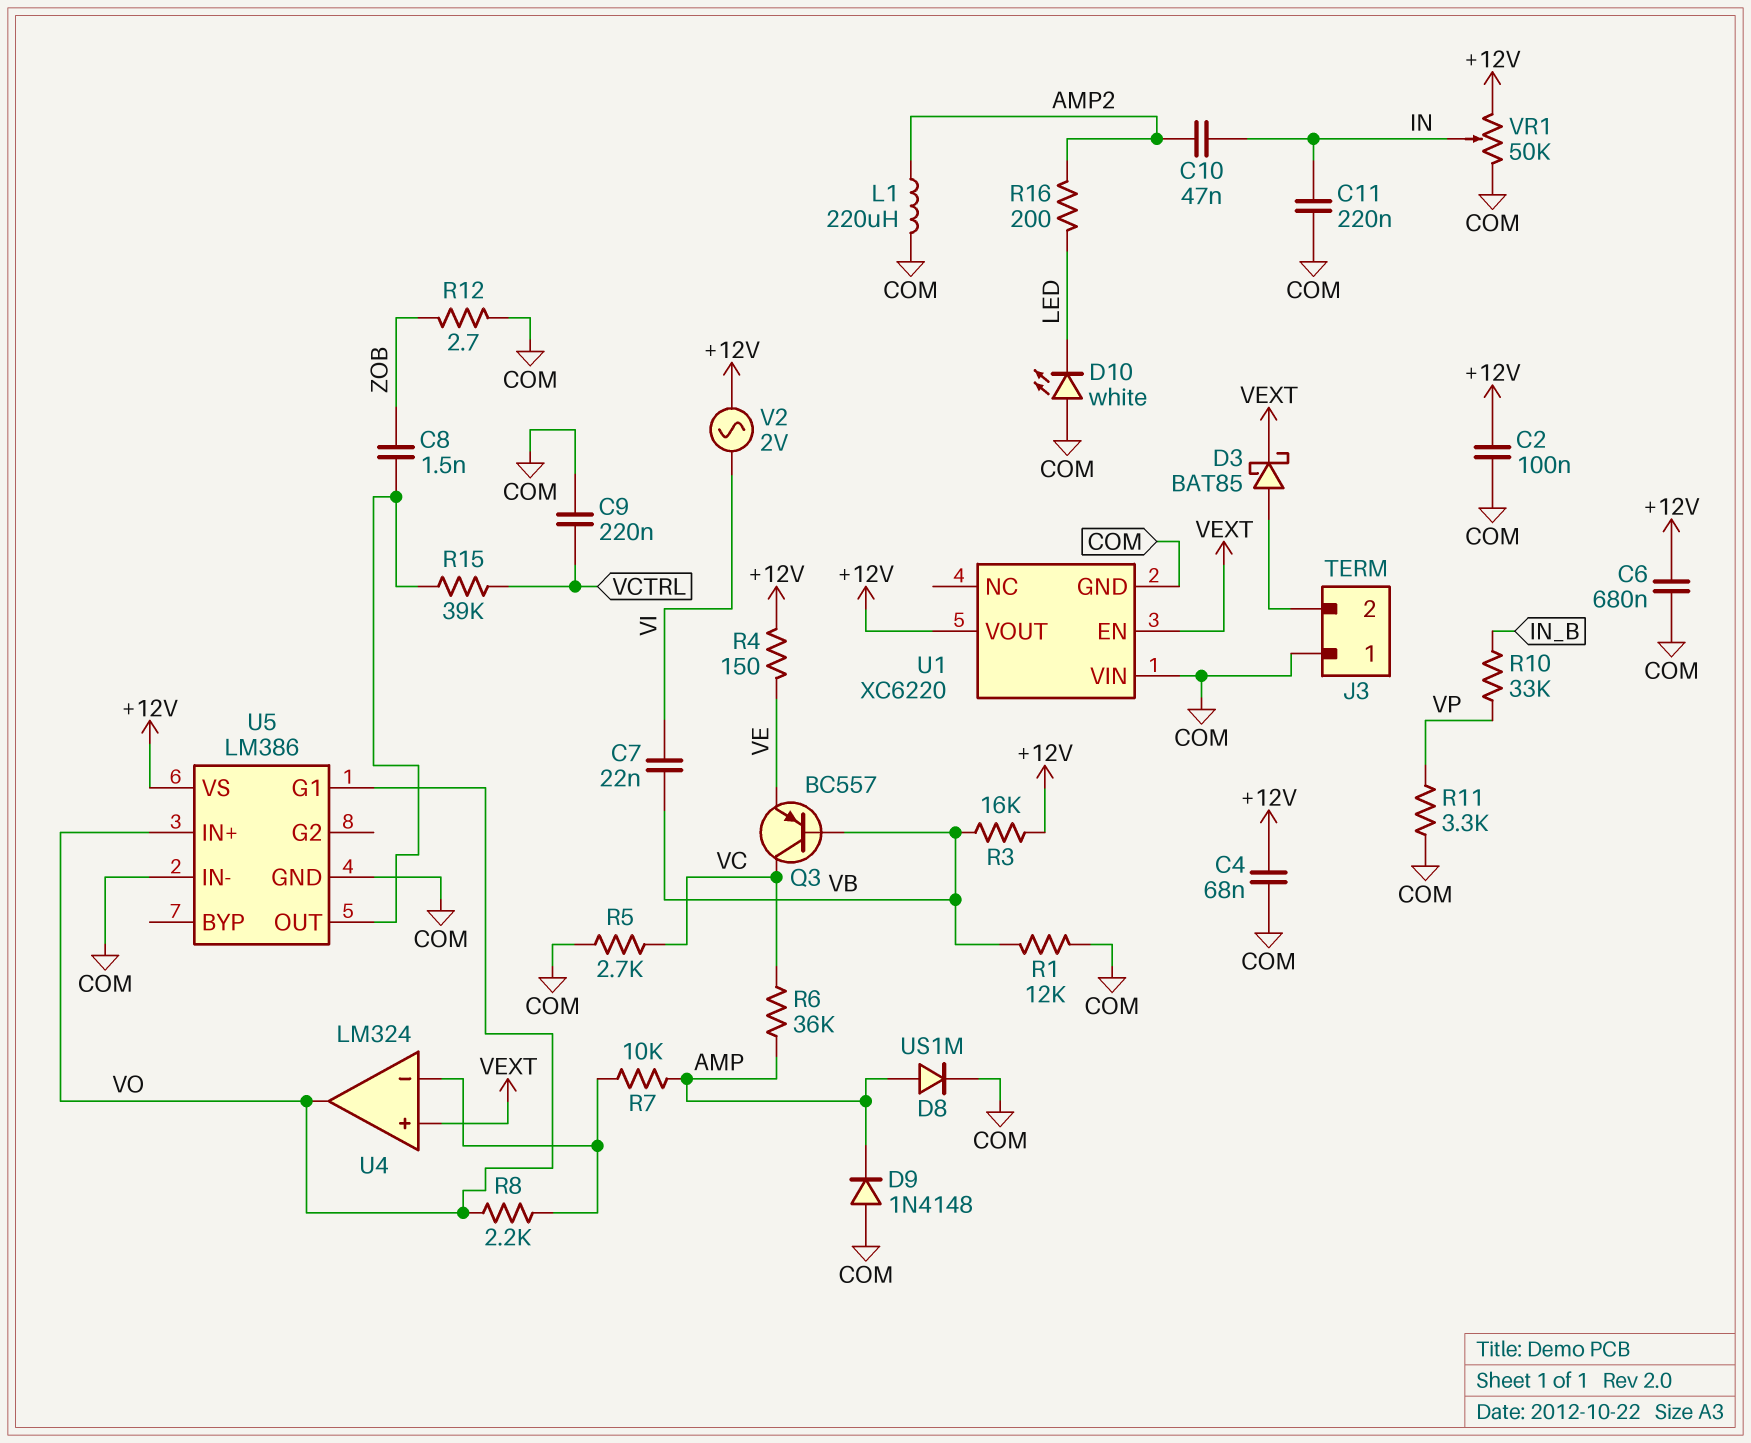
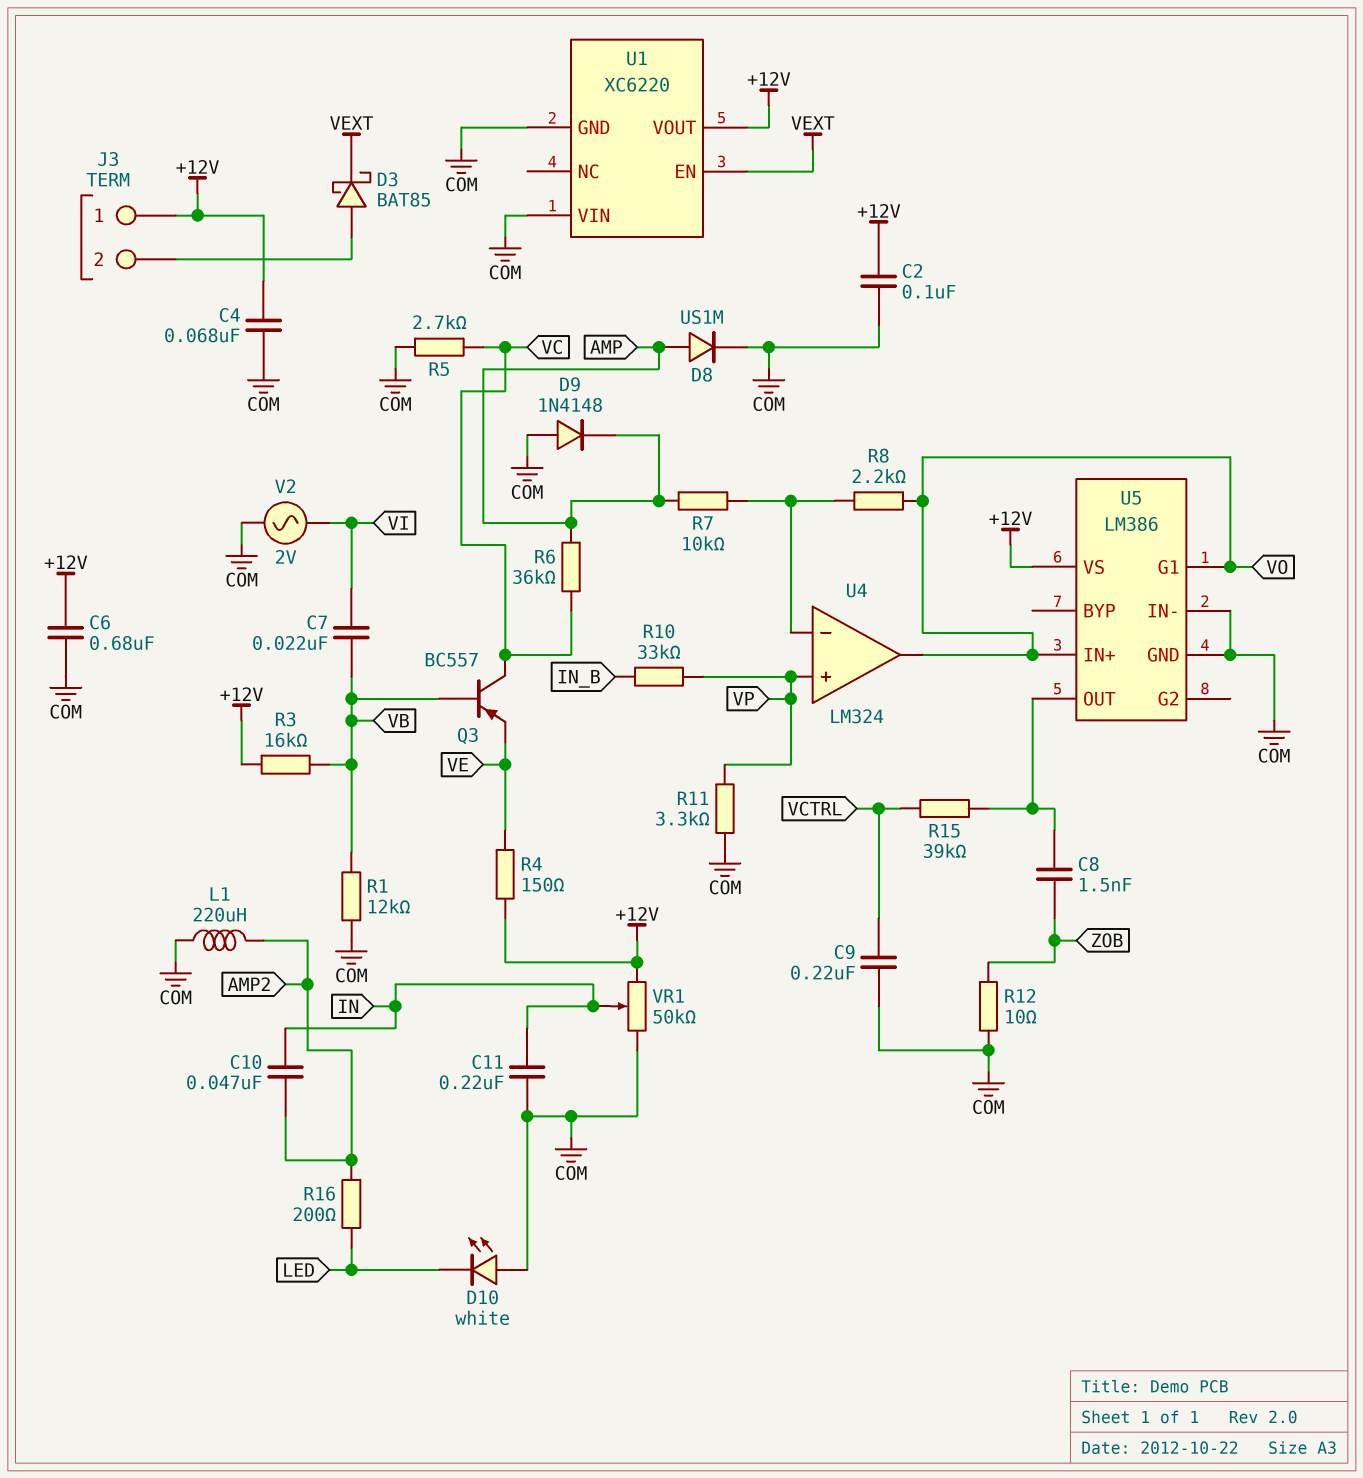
J3 pin 1: COM -> +12V
R12: 2.7 (COM, ZOB) -> 10 (COM, ZOB)
U4 pin in+: VEXT -> VP
V2: AC 2V (+12V, VI) -> AC 2V (COM, VI)

